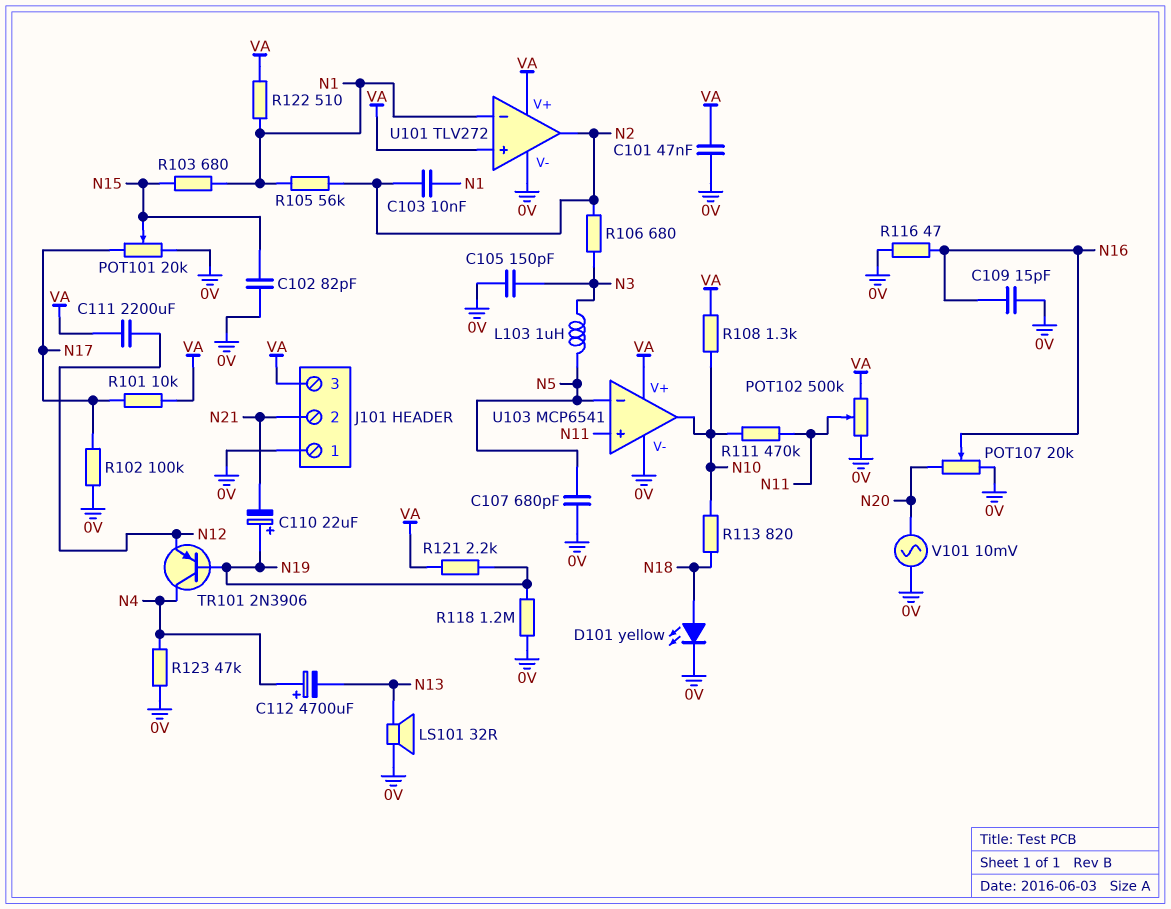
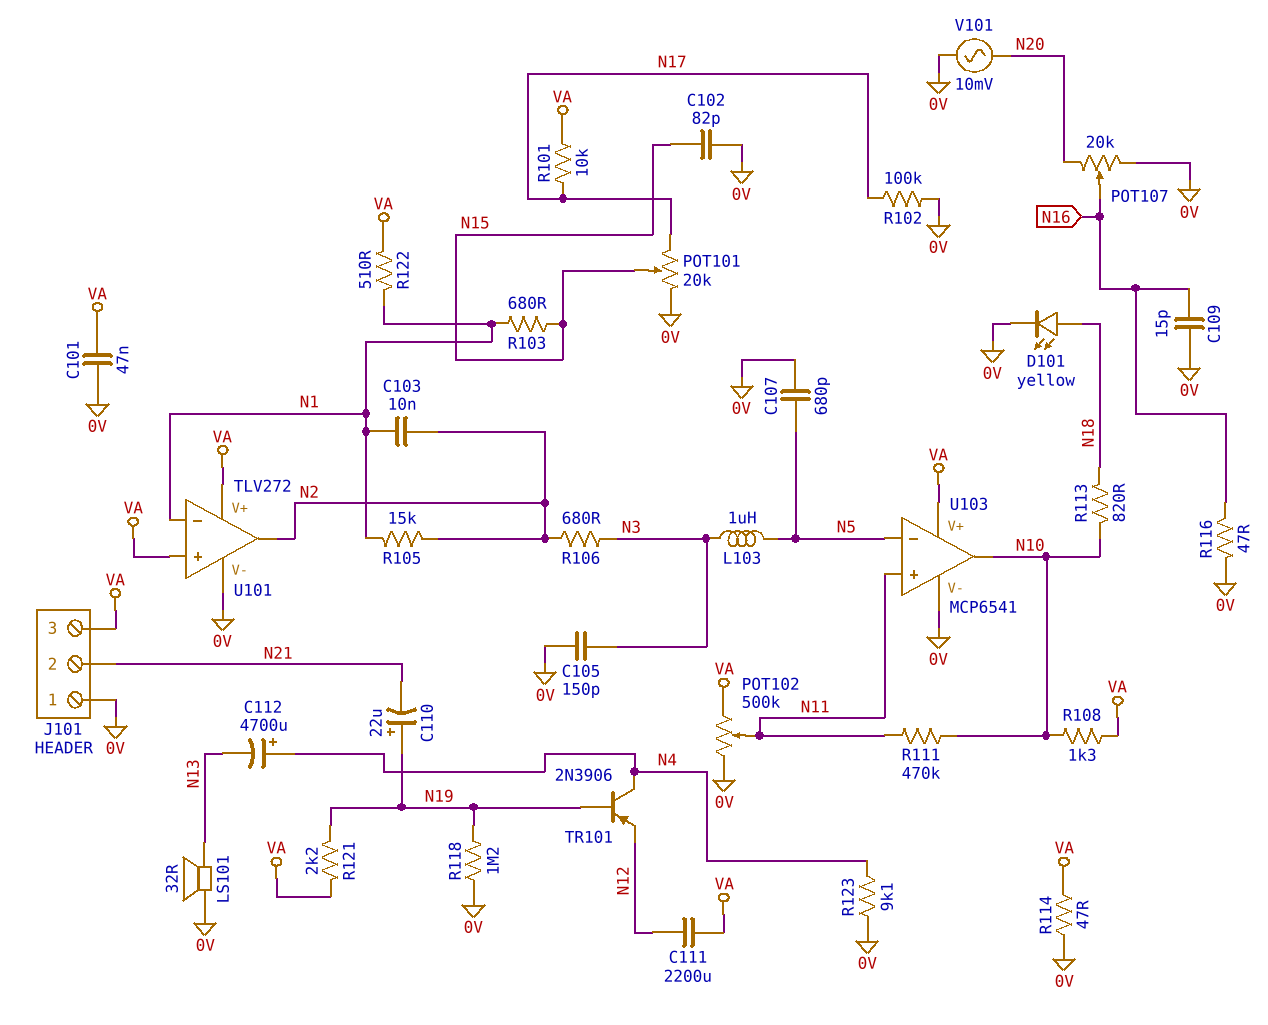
R105: 56k (N1, N2) -> 15k (N1, N2)
R114: none -> 47 (0V, VA)
R123: 47k (0V, N4) -> 9.1k (0V, N4)

